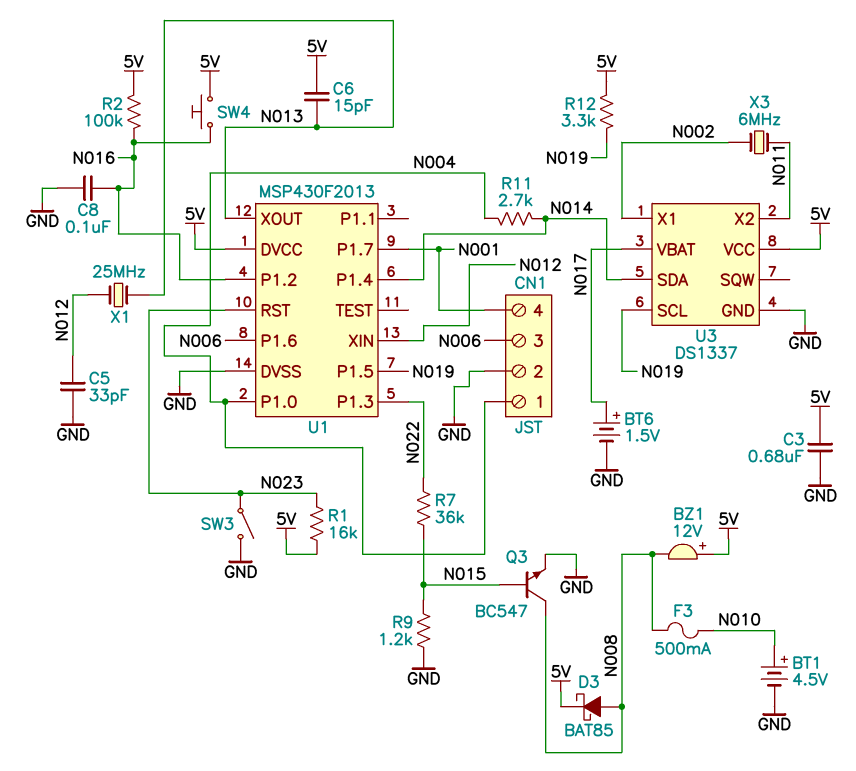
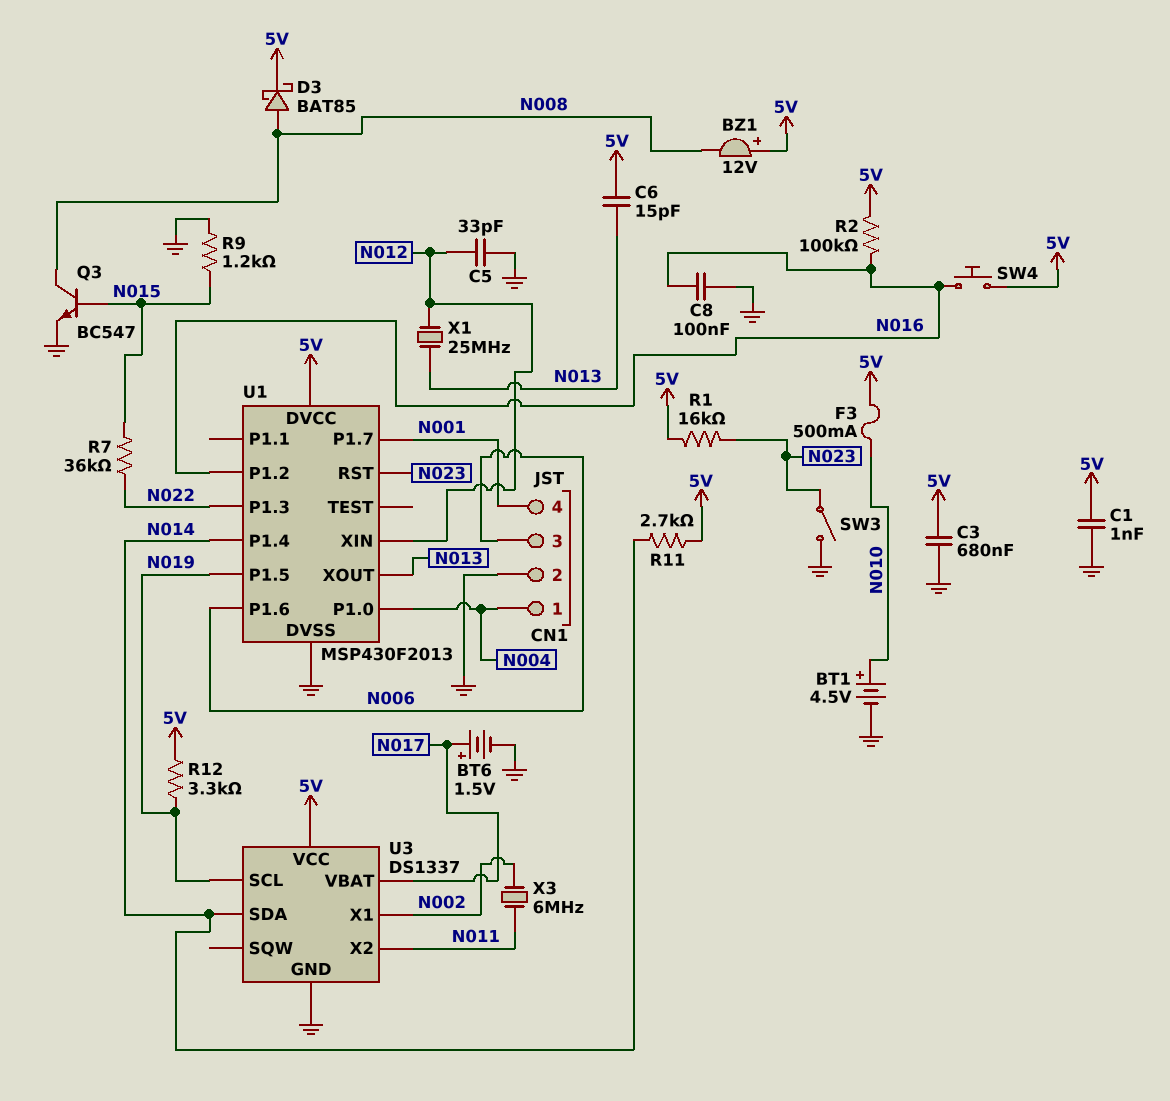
C1: none -> 1nF (5V, GND)
F3: 500mA (N008, N010) -> 500mA (5V, N010)
R11: 2.7k (N004, N014) -> 2.7k (5V, N014)

